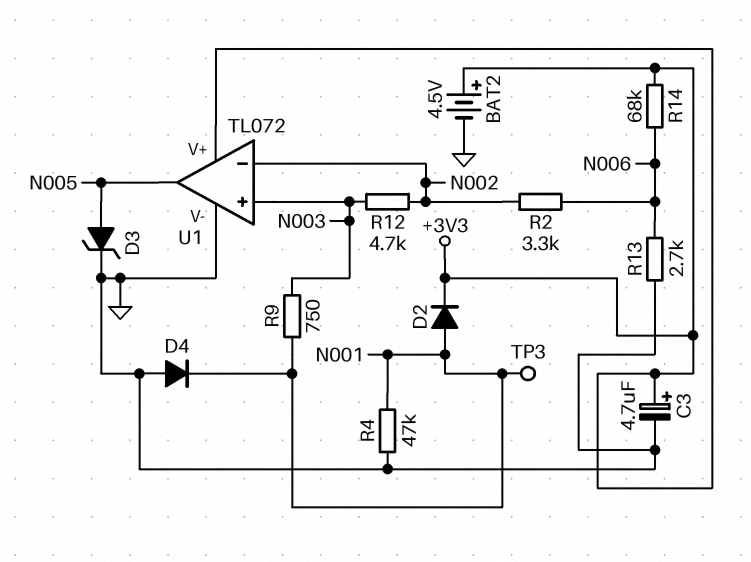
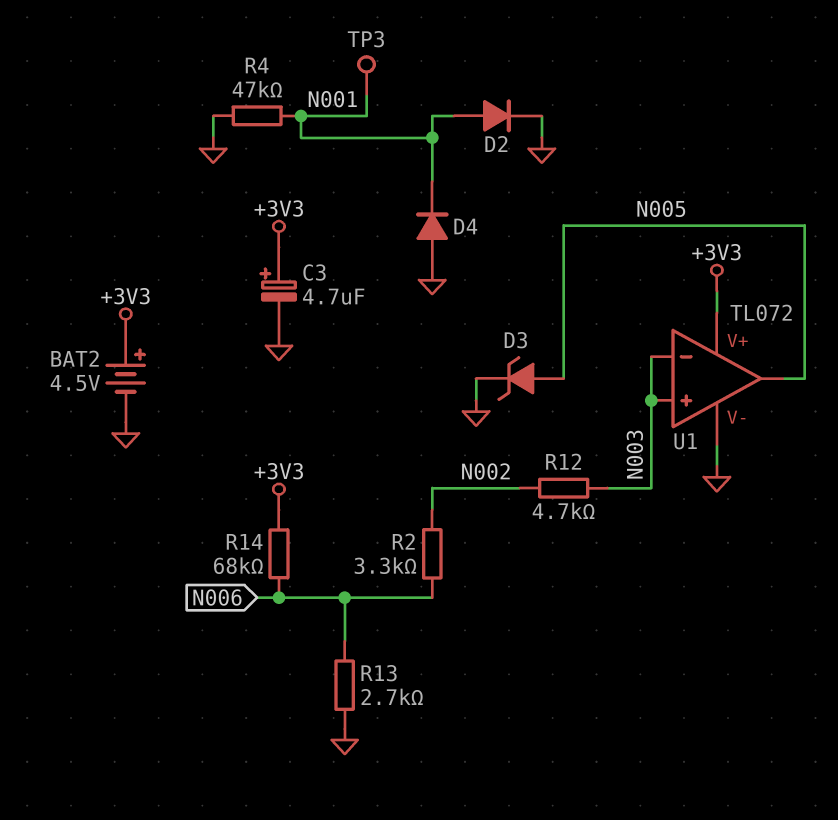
D2: diode (A N001, K +3V3) -> diode (A N001, K GND)
R9: 750 (N001, N003) -> none
U1 pin in-: N002 -> N003

